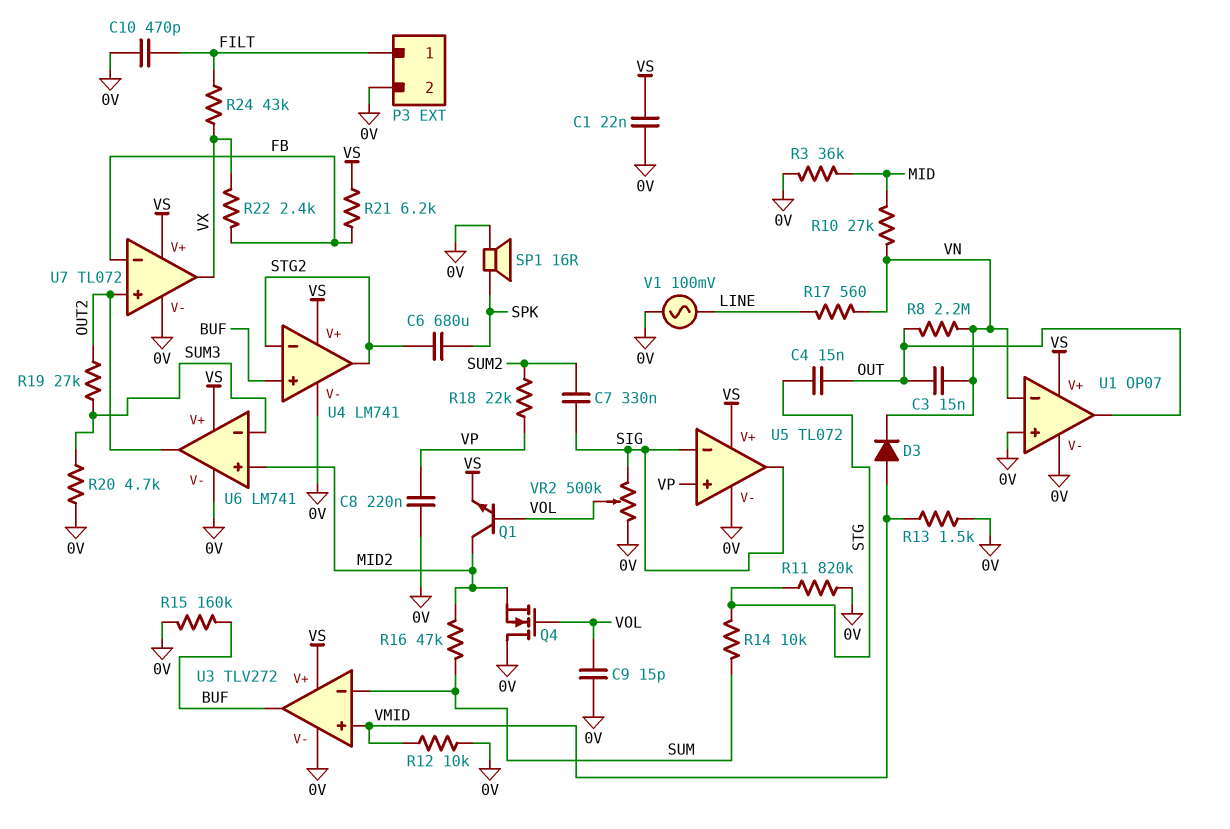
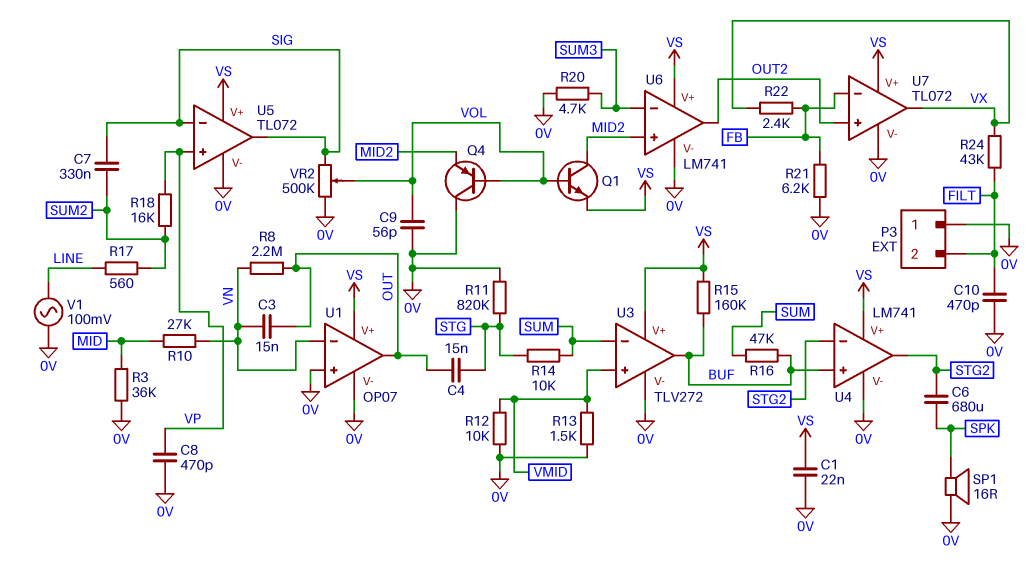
C8: 220nF (0V, VP) -> 470pF (0V, VP)
C9: 15pF (0V, VOL) -> 56pF (0V, VOL)
D3: diode (A VMID, K VN) -> none
P3 pin 1: FILT -> 0V
P3 pin 2: 0V -> FILT
Q4: NMOS (G VOL, D 0V, S MID2) -> PNP (B VOL, C 0V, E MID2)
R15: 160k (0V, BUF) -> 160k (BUF, VS)
R16: 47k (MID2, SUM) -> 47k (BUF, SUM)
R17: 560 (LINE, VN) -> 560 (LINE, SUM2)
R18: 22k (SUM2, VP) -> 16k (SUM2, VP)
R19: 27k (OUT2, SUM3) -> none
R21: 6.2k (FB, VS) -> 6.2k (0V, FB)

